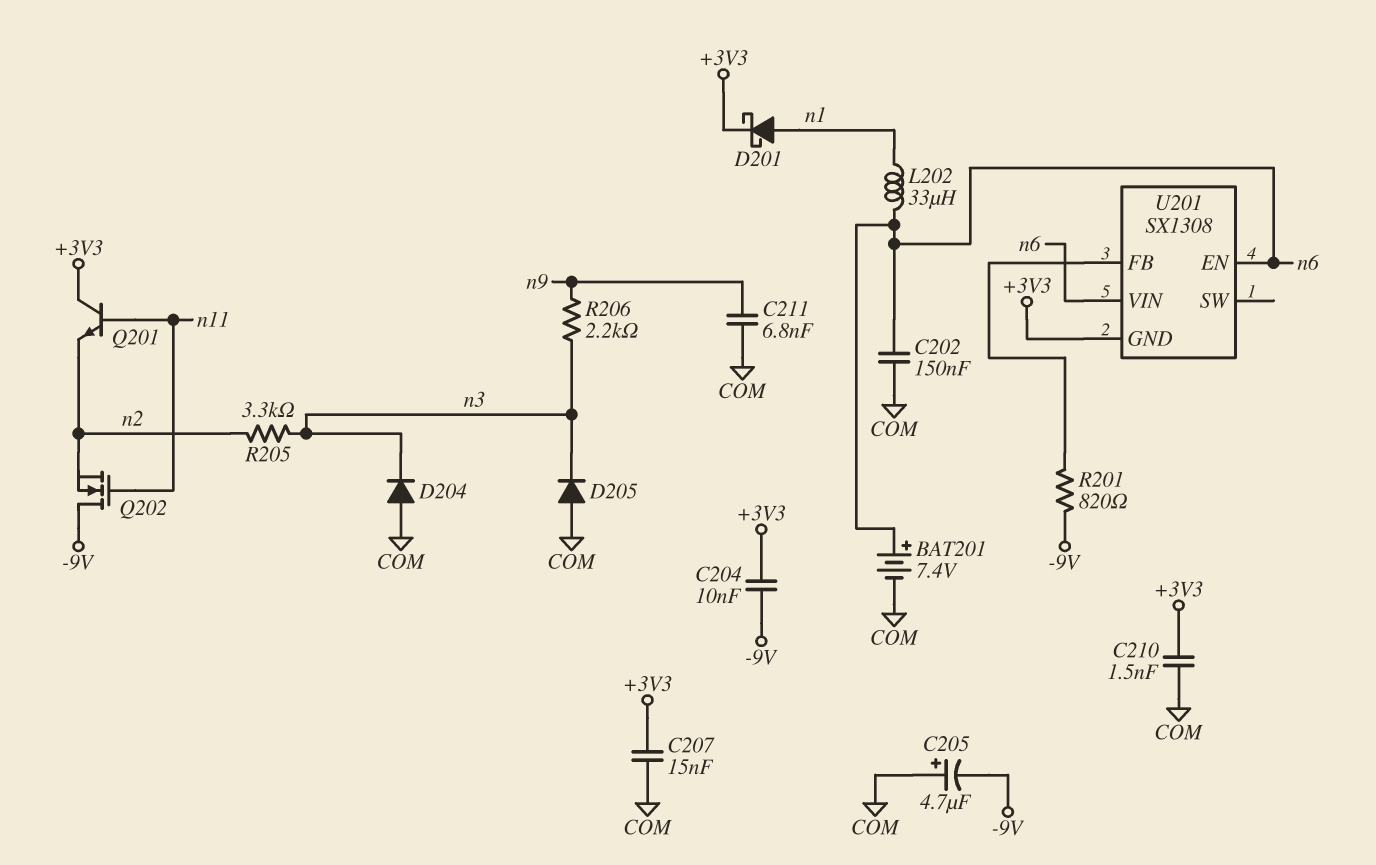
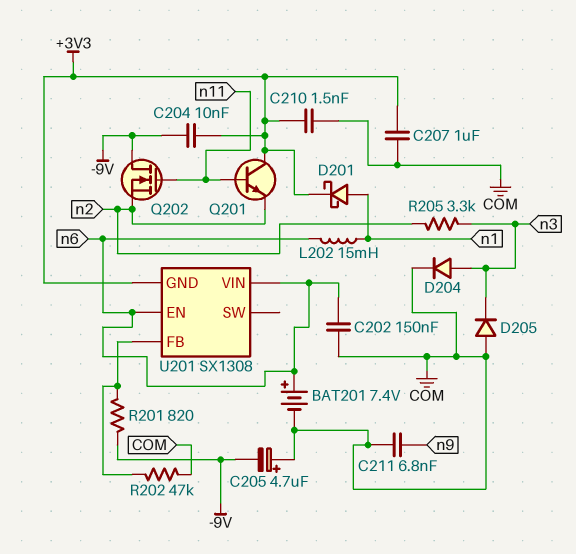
C207: 15nF (+3V3, COM) -> 1uF (+3V3, COM)
D204: diode (A COM, K n3) -> diode (A n3, K COM)
L202: 33uH (n1, n6) -> 15mH (n1, n6)
R202: none -> 47k (COM, U201/FB)
R206: 2.2k (n3, n9) -> none

